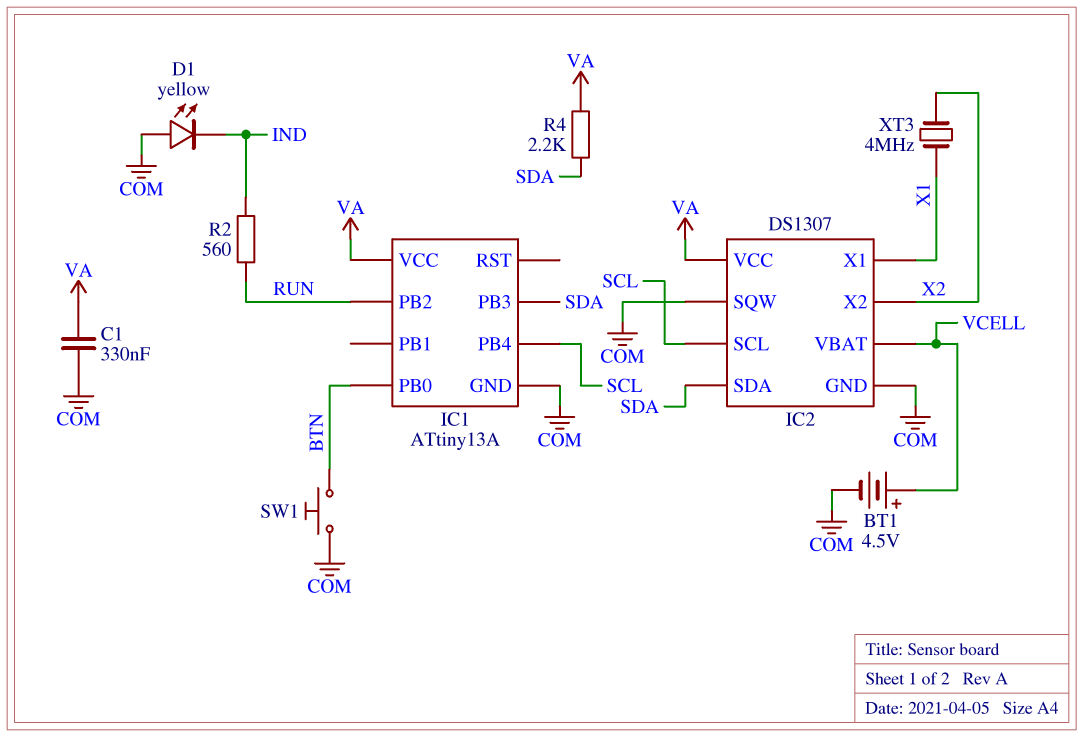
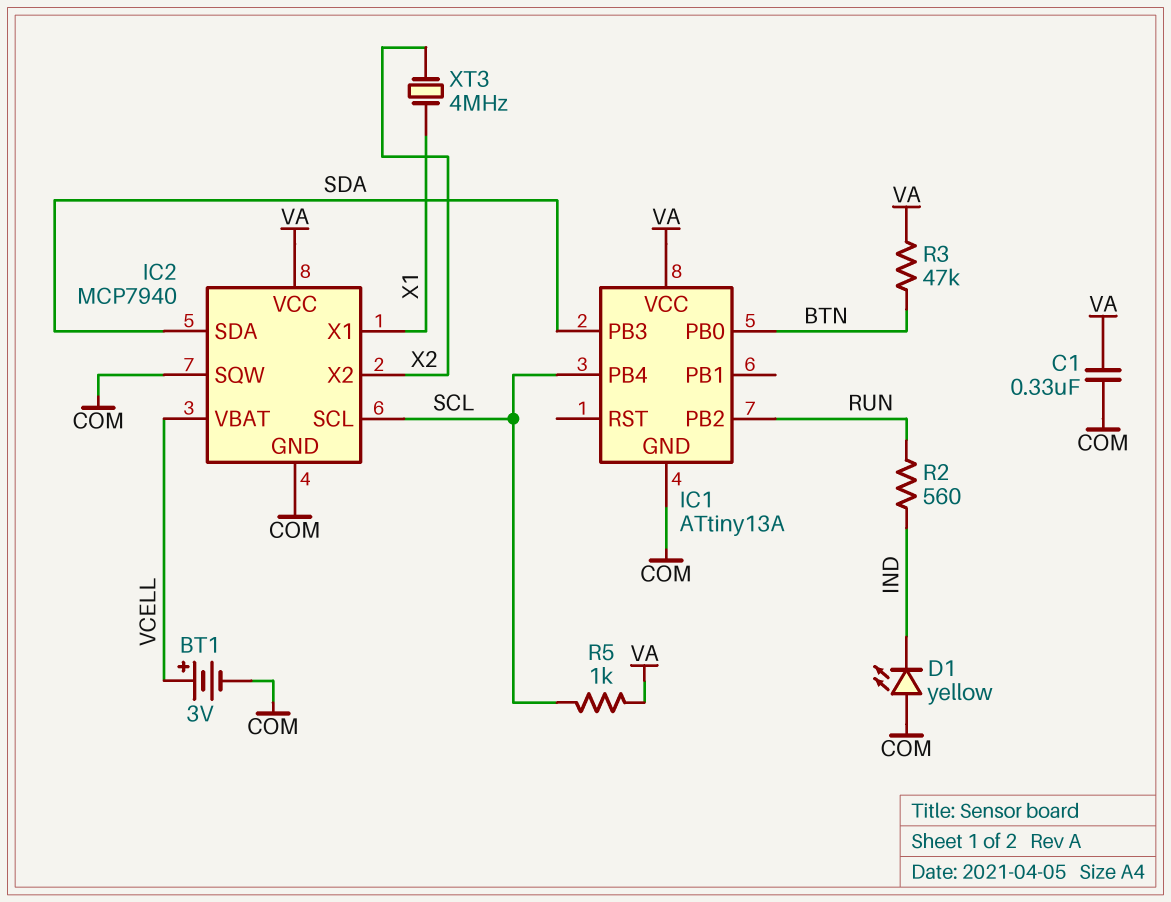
BT1: 4.5V (plus VCELL, minus COM) -> 3V (plus VCELL, minus COM)
IC2: DS1307 -> MCP7940
R3: none -> 47k (BTN, VA)
R4: 2.2k (SDA, VA) -> none
R5: none -> 1k (SCL, VA)
SW1: button (BTN, COM) -> none

